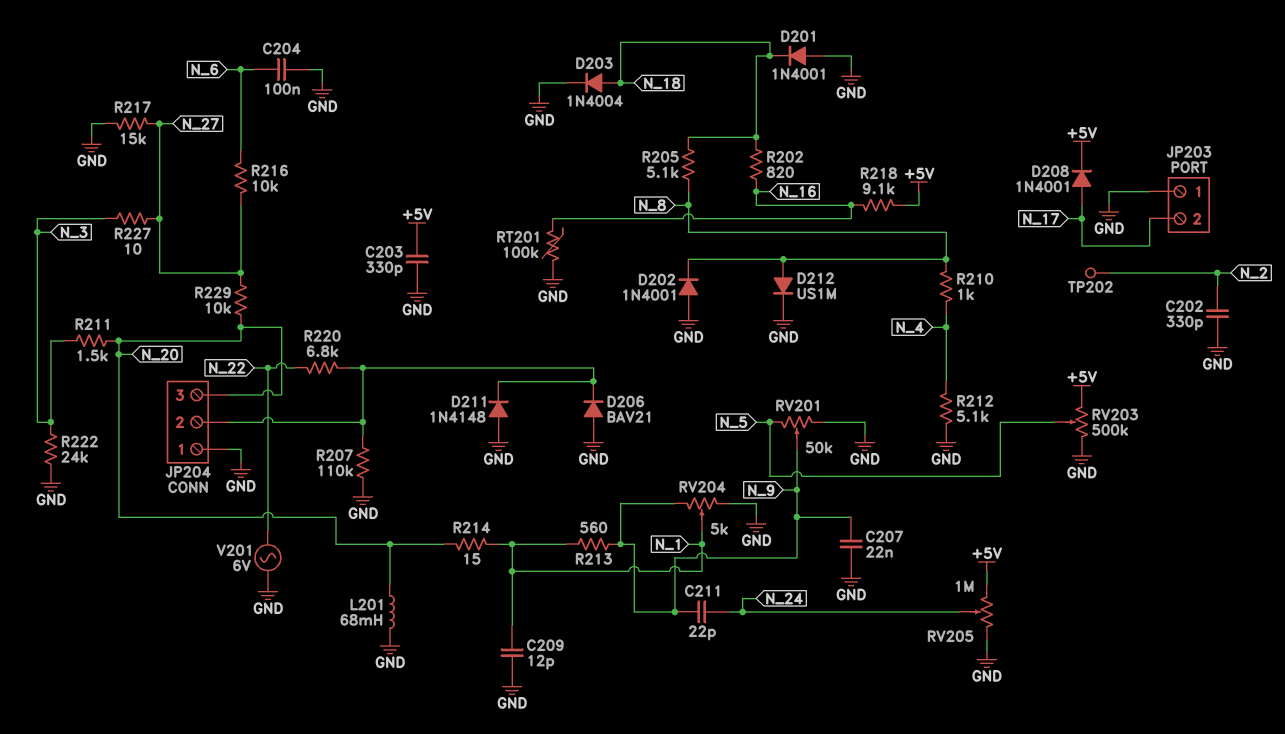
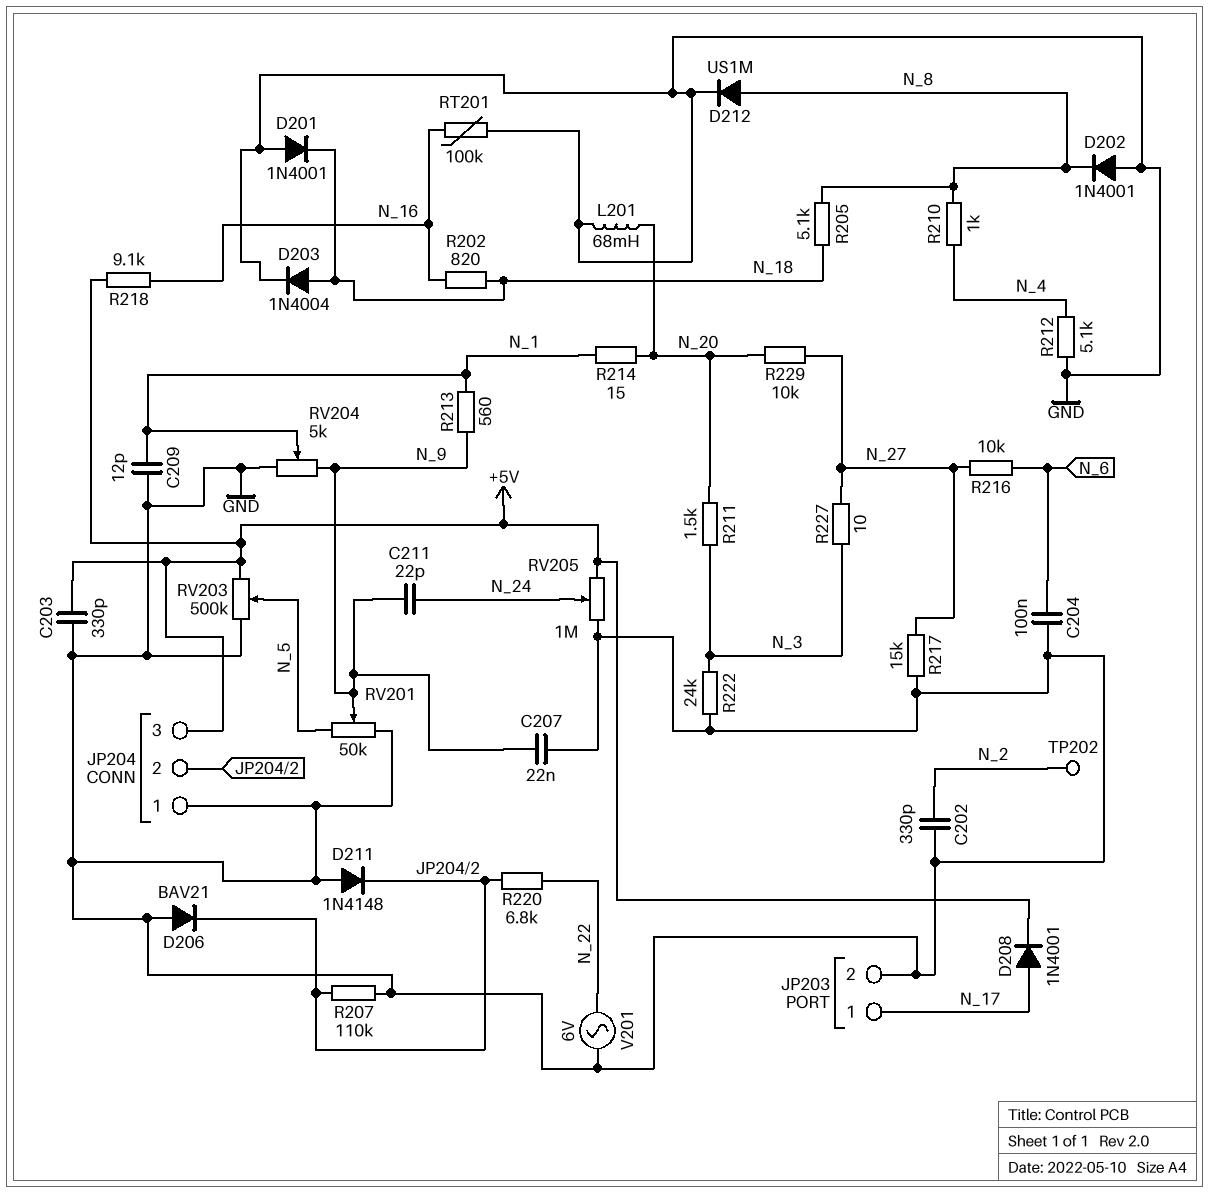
JP203 pin 1: GND -> N_17
JP203 pin 2: N_17 -> GND
JP204 pin 3: N_20 -> +5V

